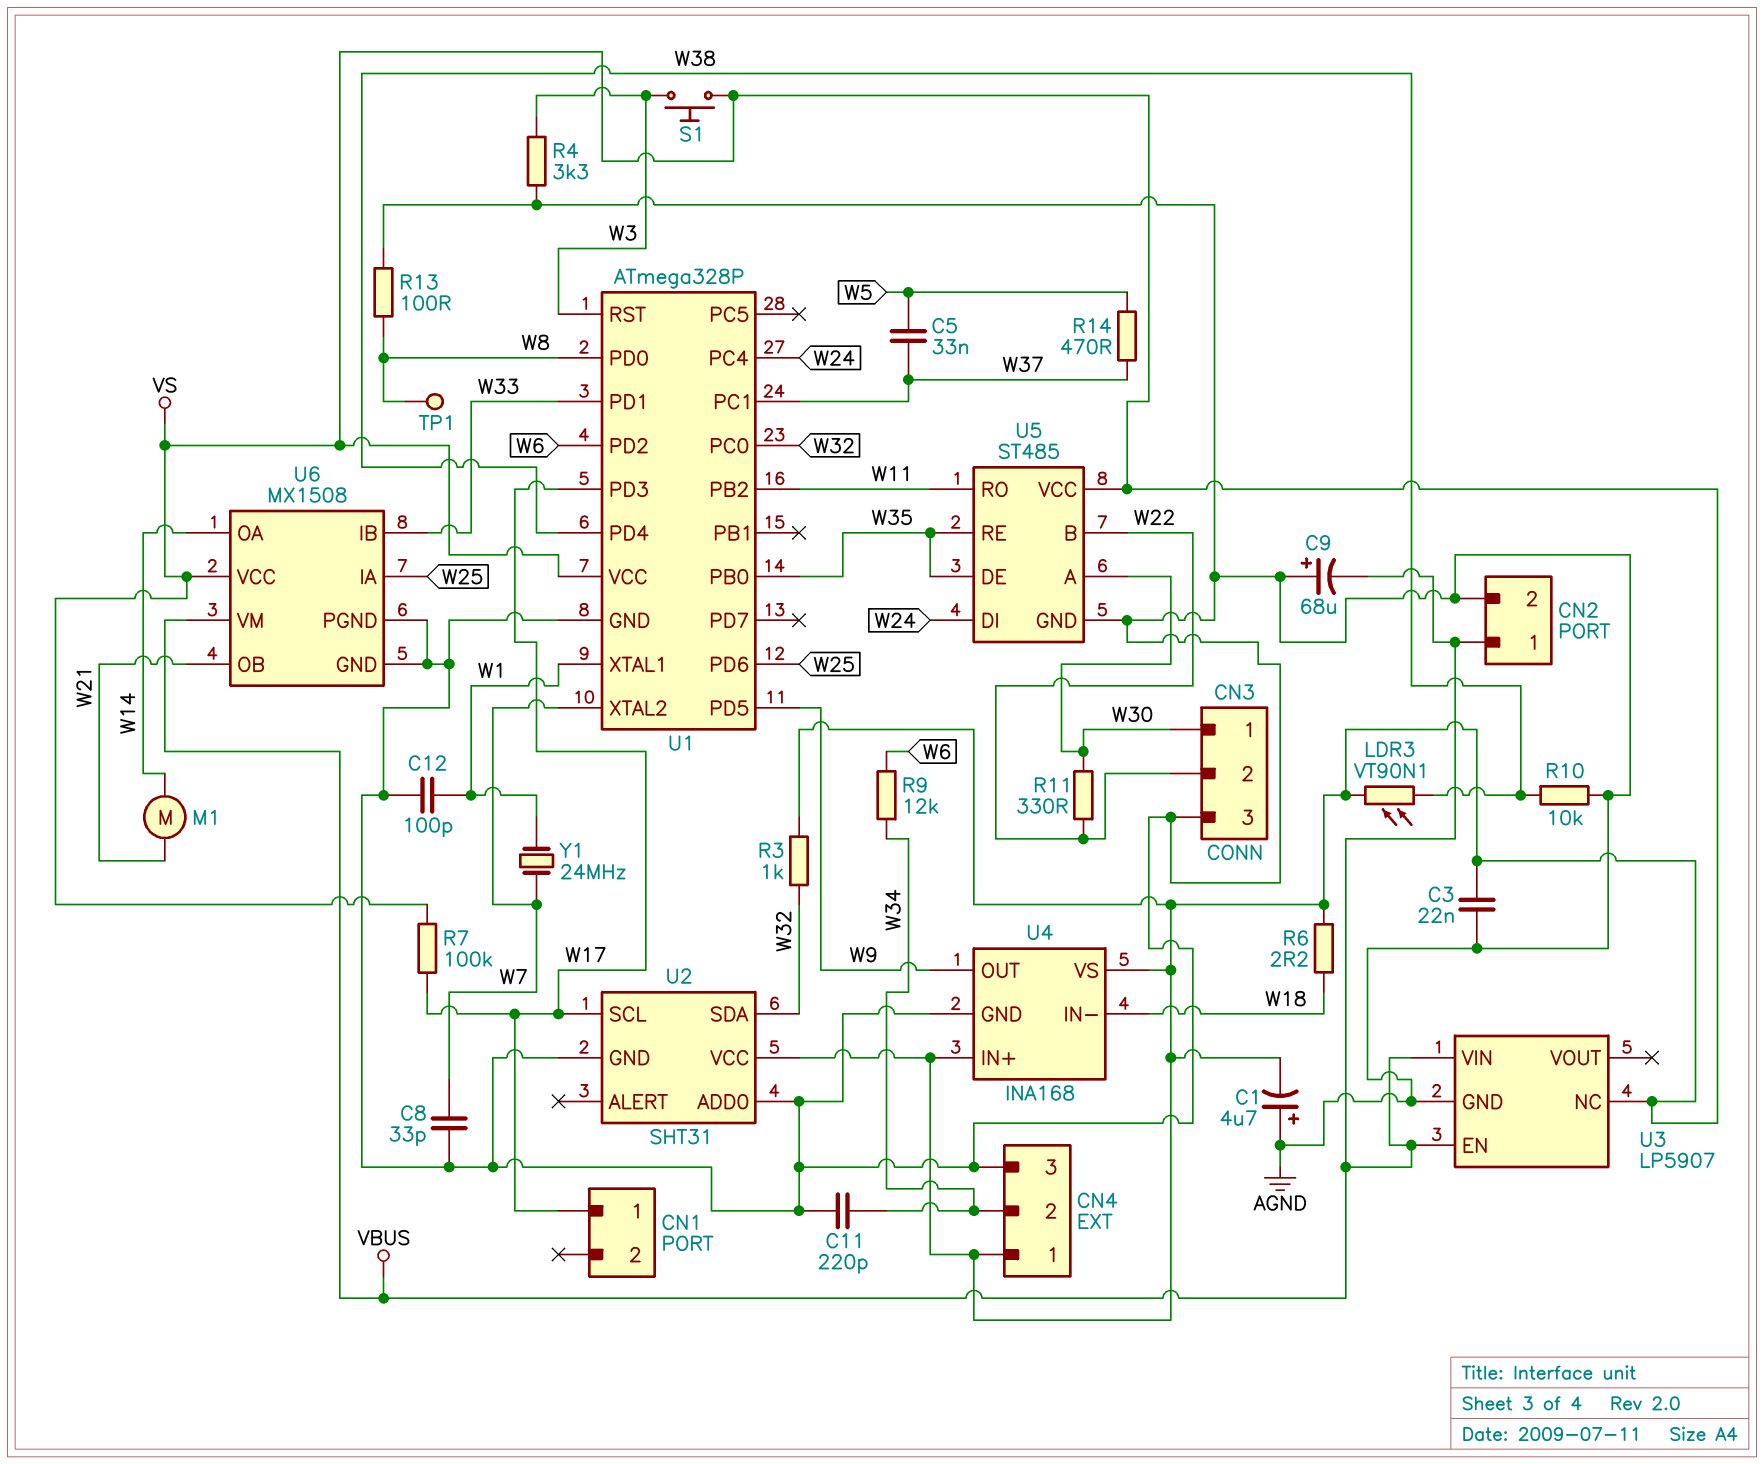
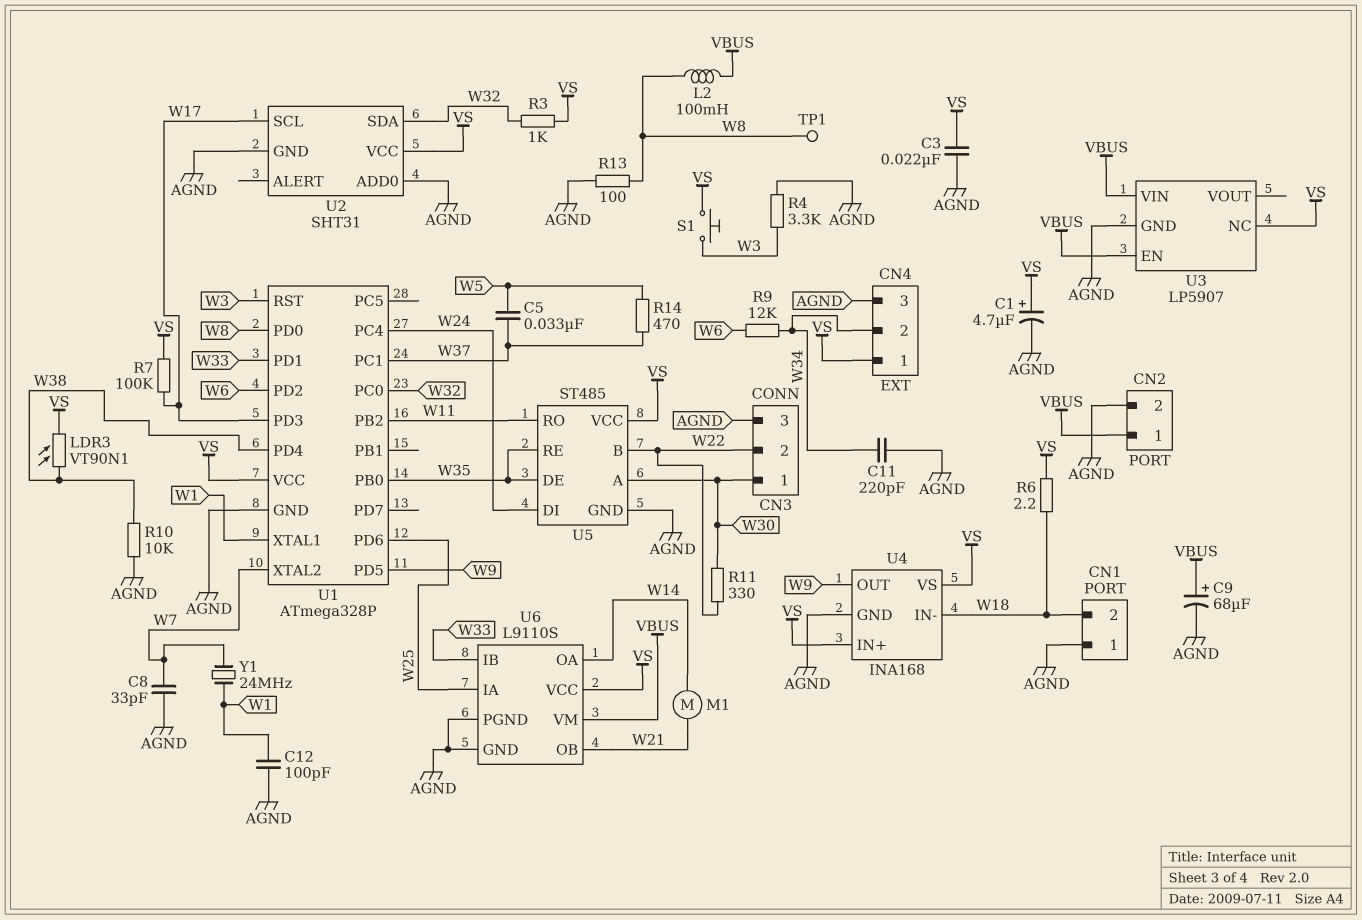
C1: 4.7uF (plus AGND, minus VS) -> 4.7uF (plus VS, minus AGND)
C9: 68uF (plus AGND, minus VBUS) -> 68uF (plus VBUS, minus AGND)
CN1 pin 1: W17 -> AGND
CN1 pin 2: none -> W18
L2: none -> 100mH (VBUS, W8)
U6: MX1508 -> L9110S

